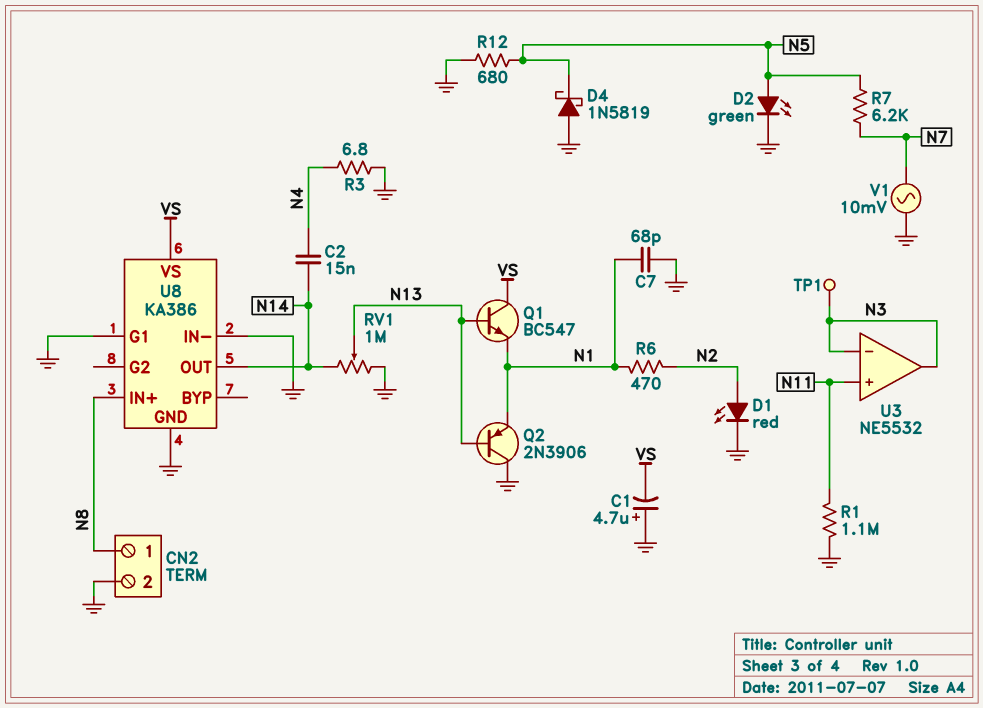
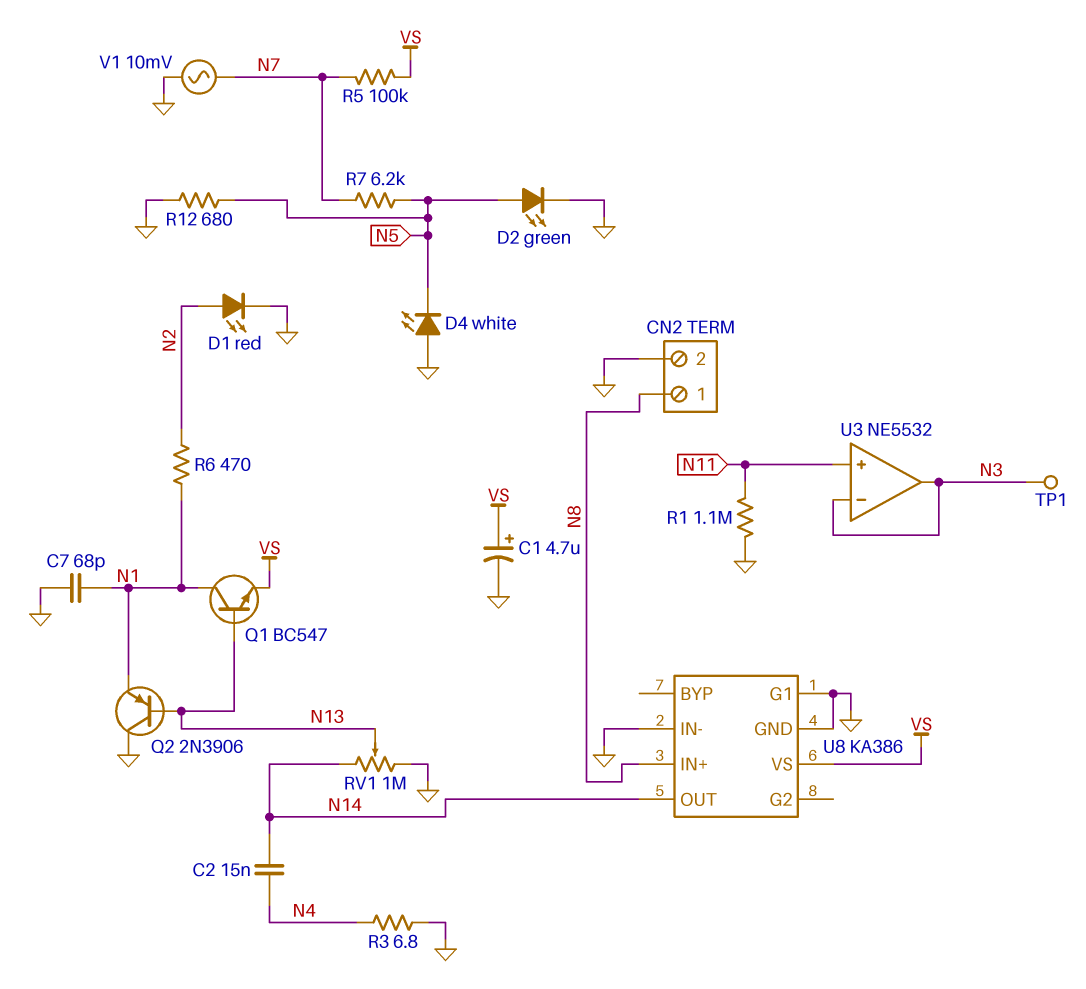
C1: 4.7uF (plus GND, minus VS) -> 4.7uF (plus VS, minus GND)
D4: schottky 1N5819 (A GND, K N5) -> LED white (A GND, K N5)
Q1: NPN BC547 (B N13, C VS, E N1) -> NPN BC547 (B N13, C N1, E VS)
R5: none -> 100k (N7, VS)

